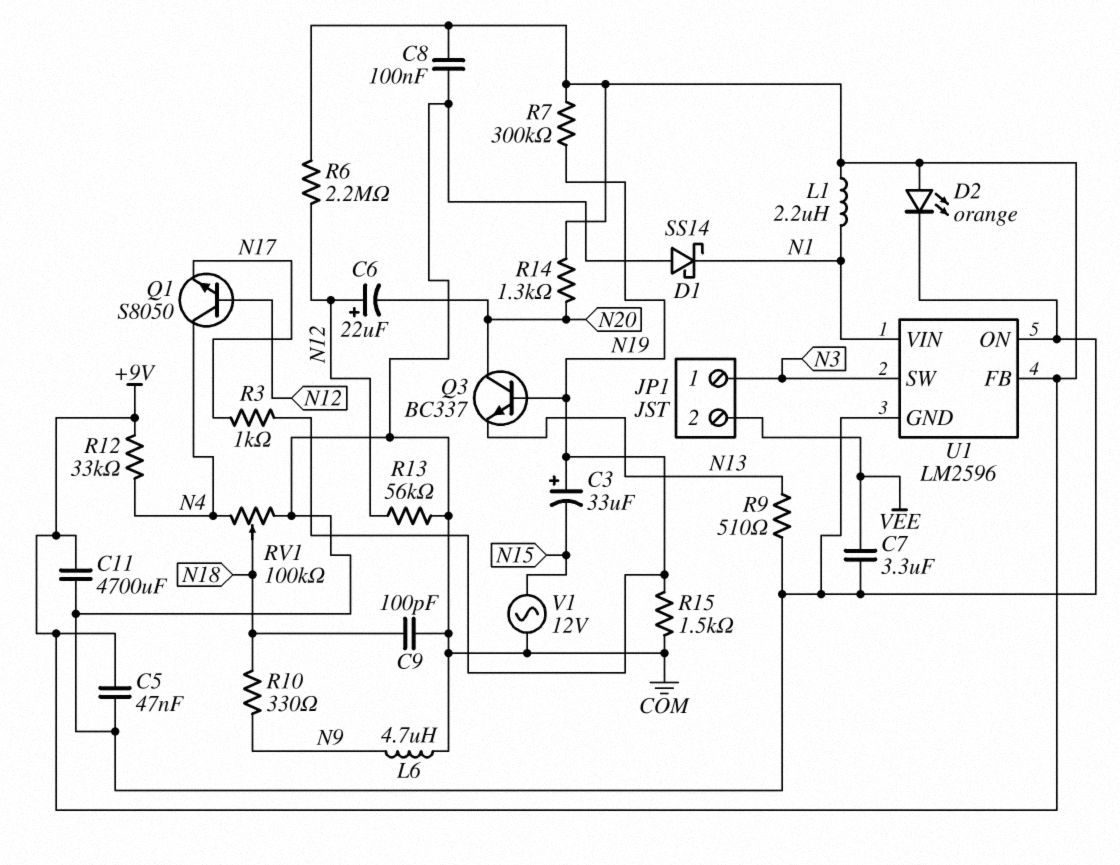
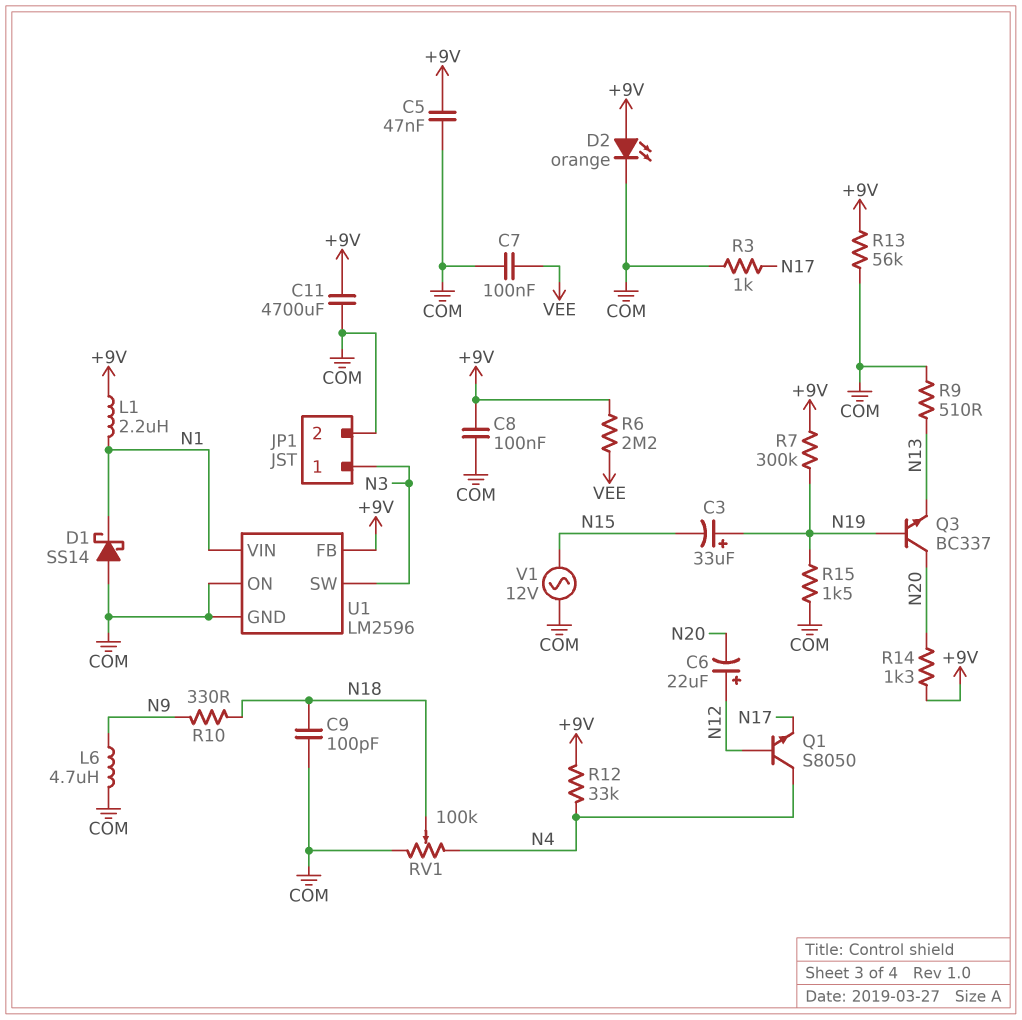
C7: 3.3uF (COM, VEE) -> 100nF (COM, VEE)
JP1 pin 2: VEE -> COM
R3: 1k (N17, N19) -> 1k (COM, N17)
R6: 2.2M (+9V, N12) -> 2.2M (+9V, VEE)
R13: 56k (COM, N12) -> 56k (+9V, COM)

